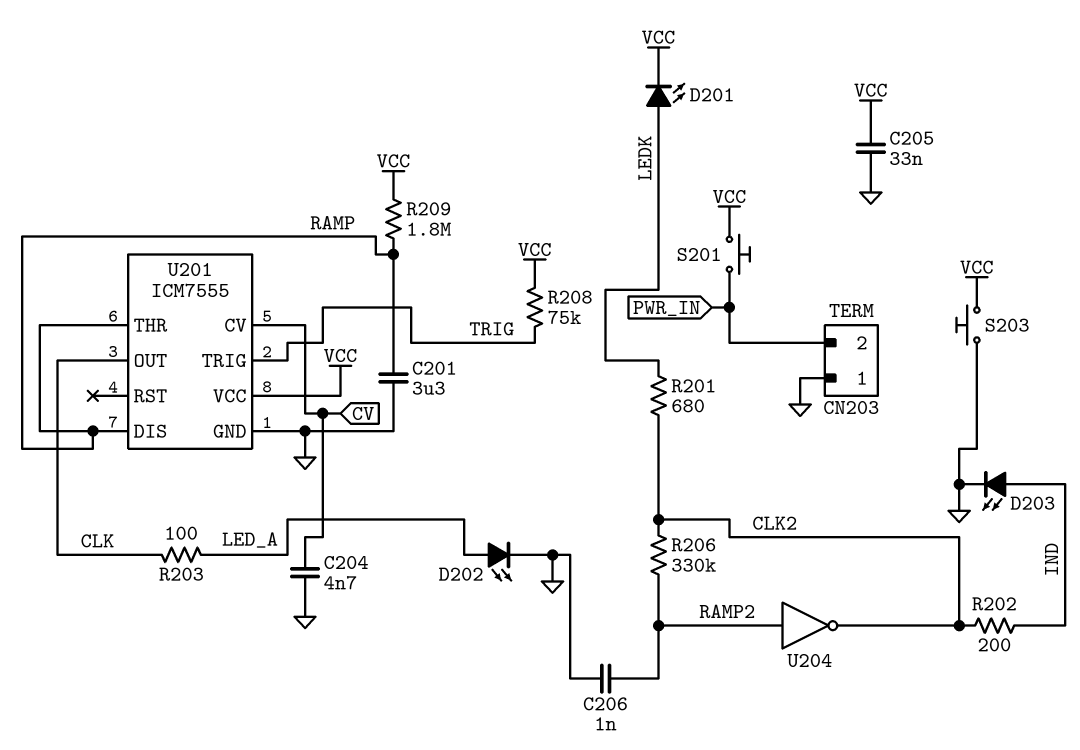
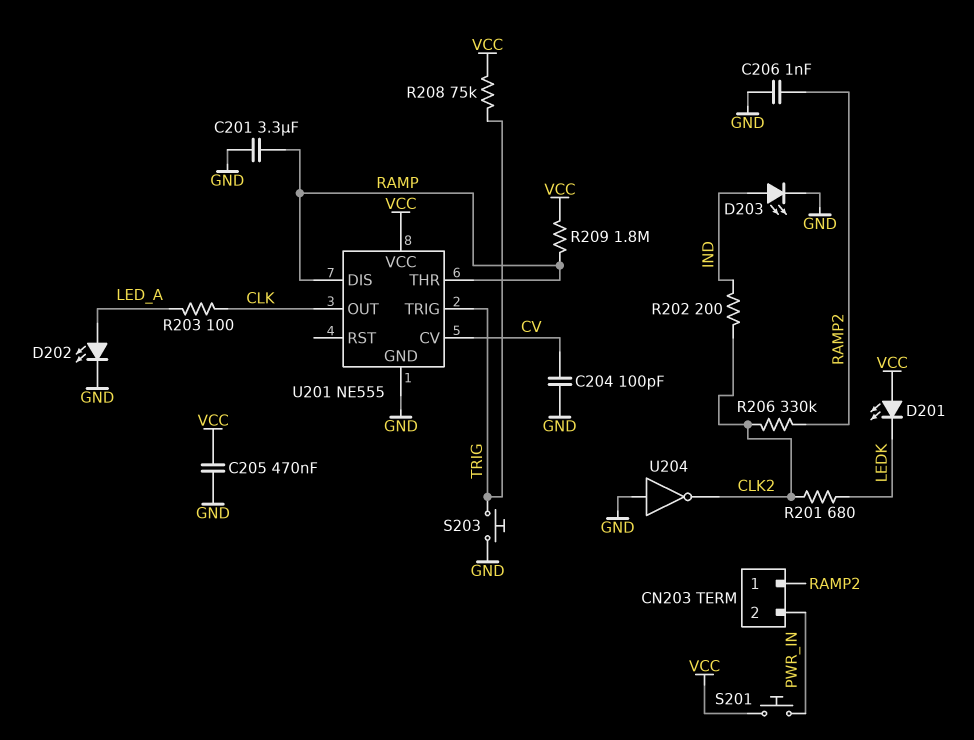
C204: 4.7nF (CV, GND) -> 100pF (CV, GND)
C205: 33nF (GND, VCC) -> 470nF (GND, VCC)
CN203 pin 1: GND -> RAMP2
D201: LED (A LEDK, K VCC) -> LED (A VCC, K LEDK)
S203: button (GND, VCC) -> button (GND, TRIG)
U201: ICM7555 -> NE555
U204: NOT (in RAMP2, out CLK2) -> NOT (in GND, out CLK2)

